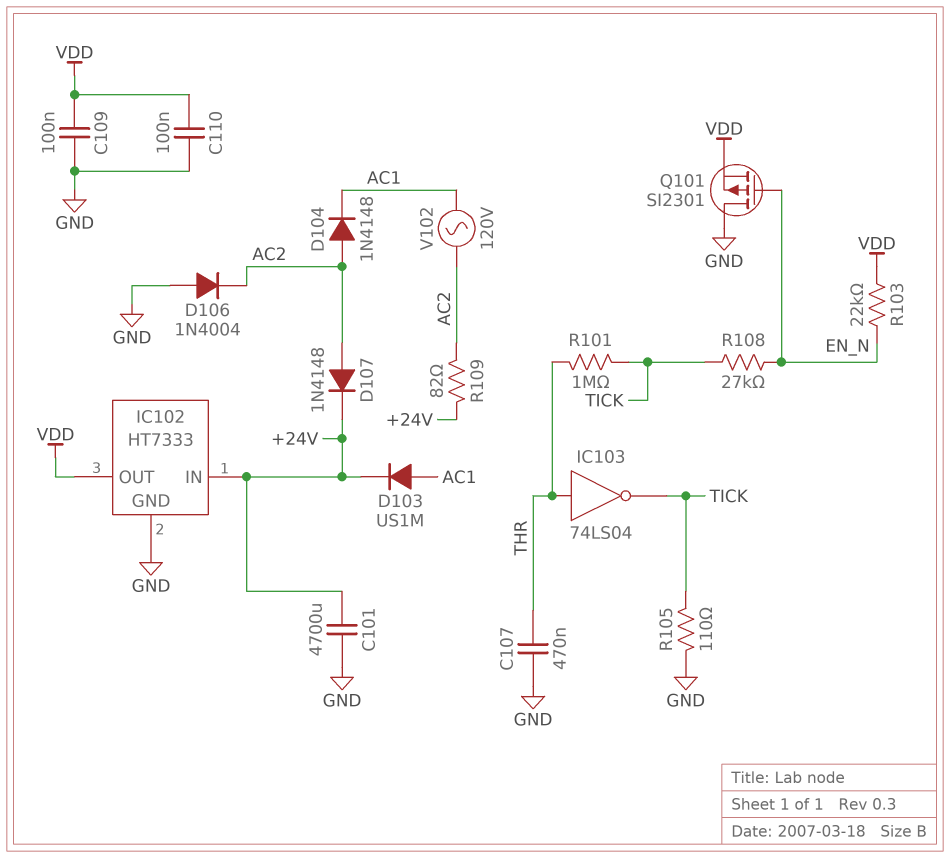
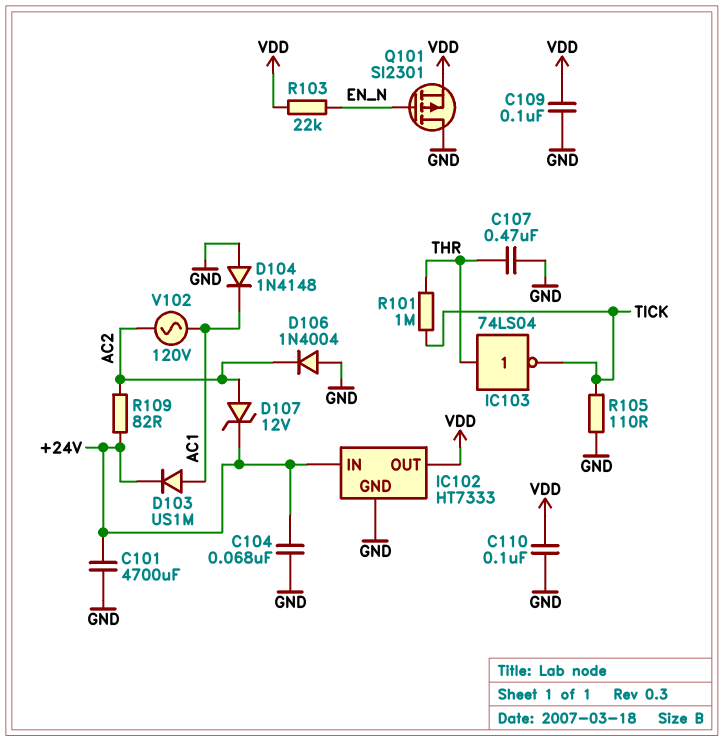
C104: none -> 68nF (+24V, GND)
D104: diode 1N4148 (A AC2, K AC1) -> diode 1N4148 (A GND, K AC1)
D107: diode 1N4148 (A AC2, K +24V) -> zener 12V (A AC2, K +24V)
R108: 27k (EN_N, TICK) -> none

